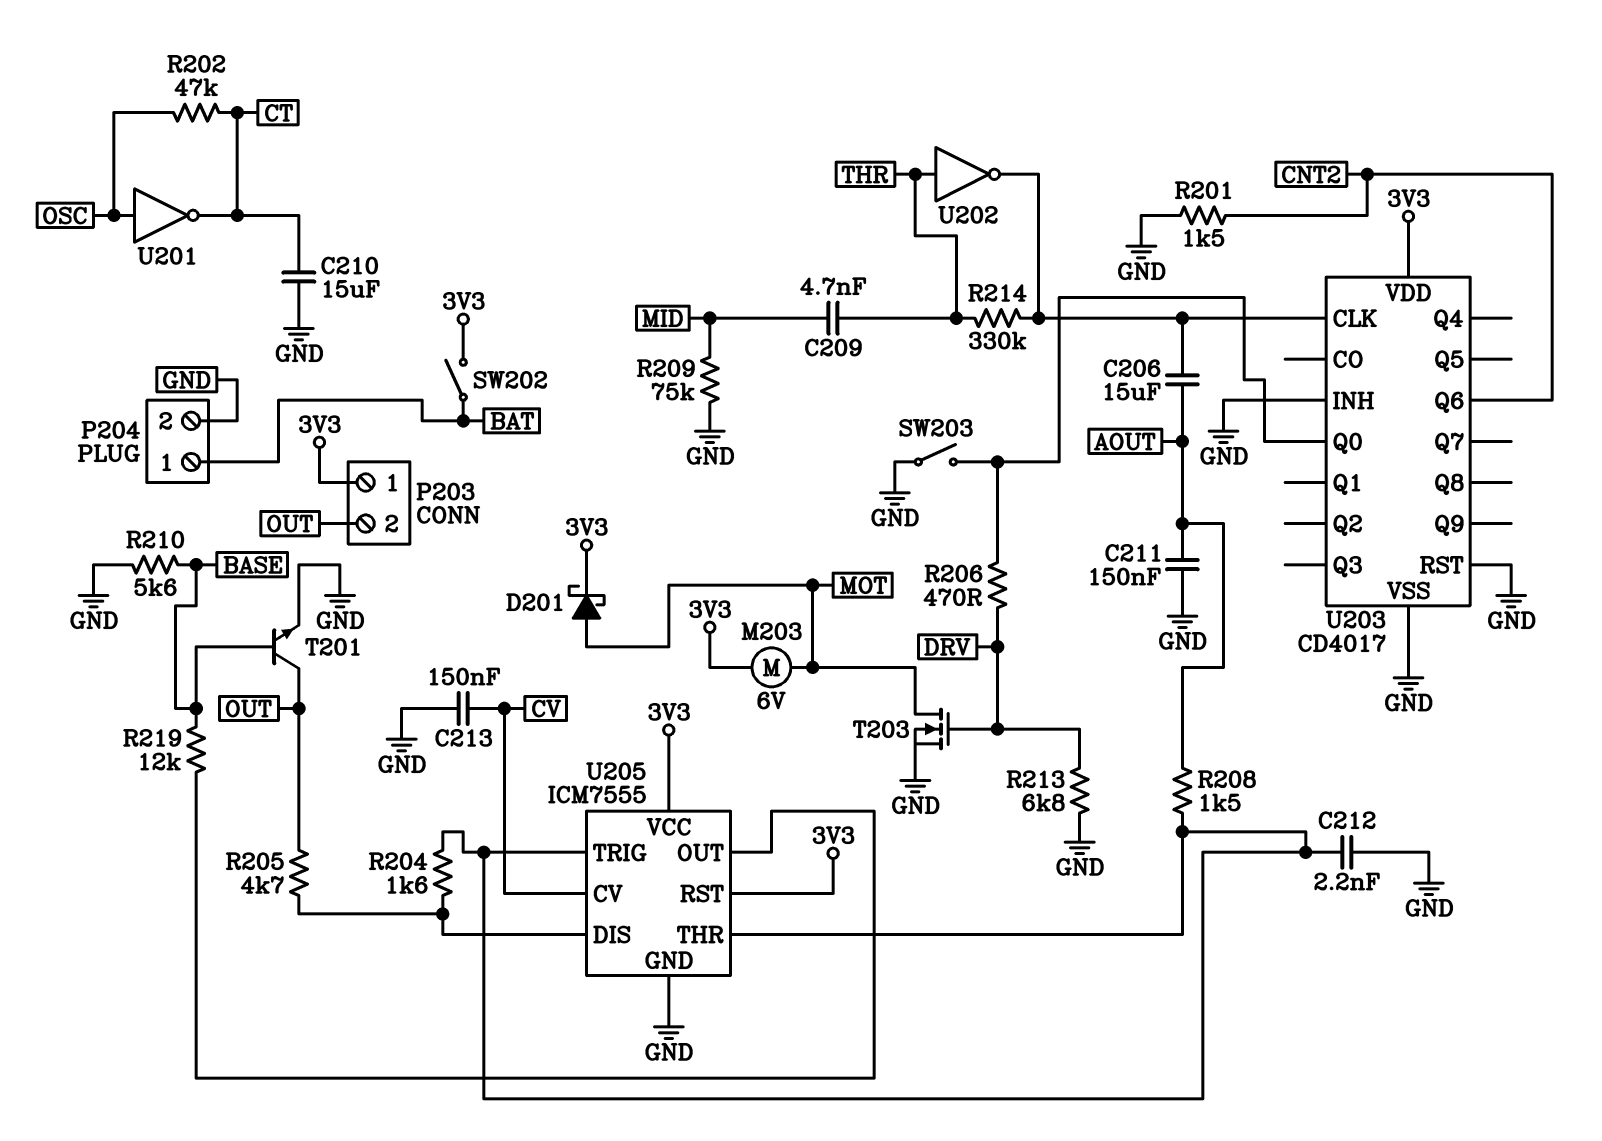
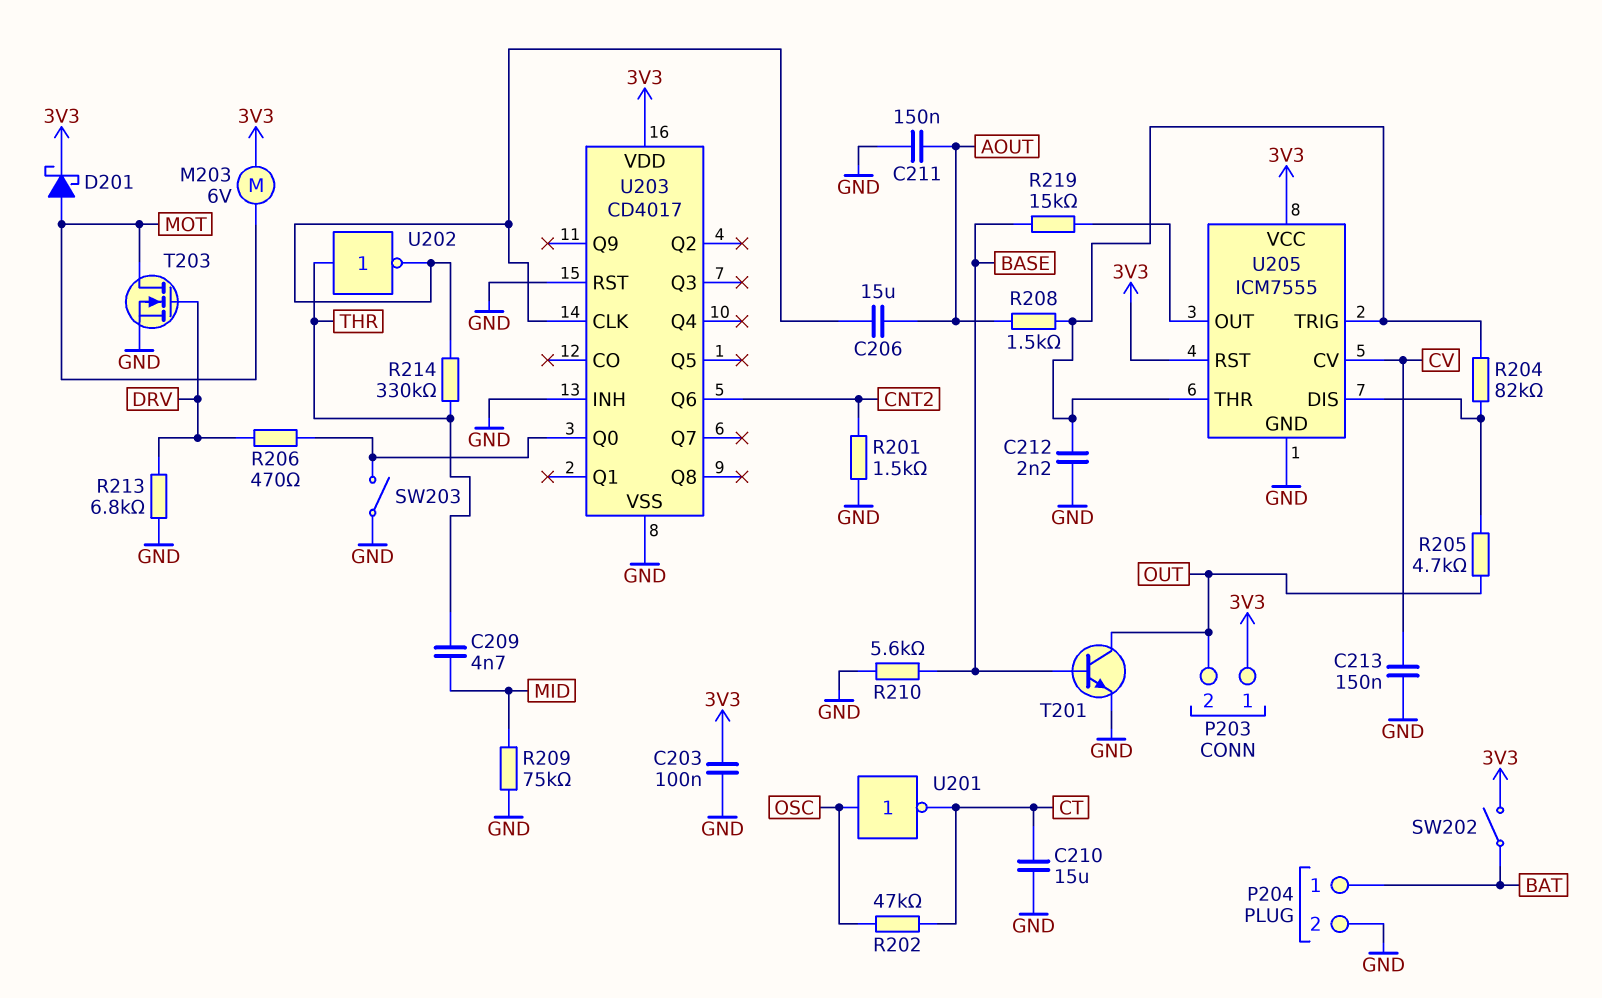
C203: none -> 100nF (3V3, GND)
R204: 1.6k (U205/DIS, U205/THR) -> 82k (U205/DIS, U205/THR)
R219: 12k (BASE, U205/OUT) -> 15k (BASE, U205/OUT)

